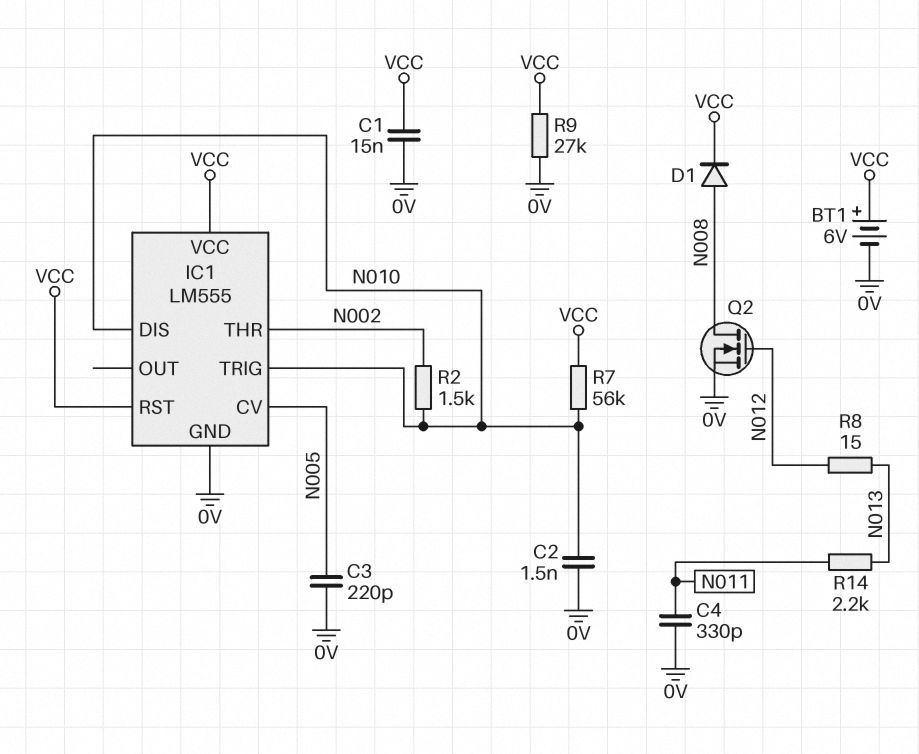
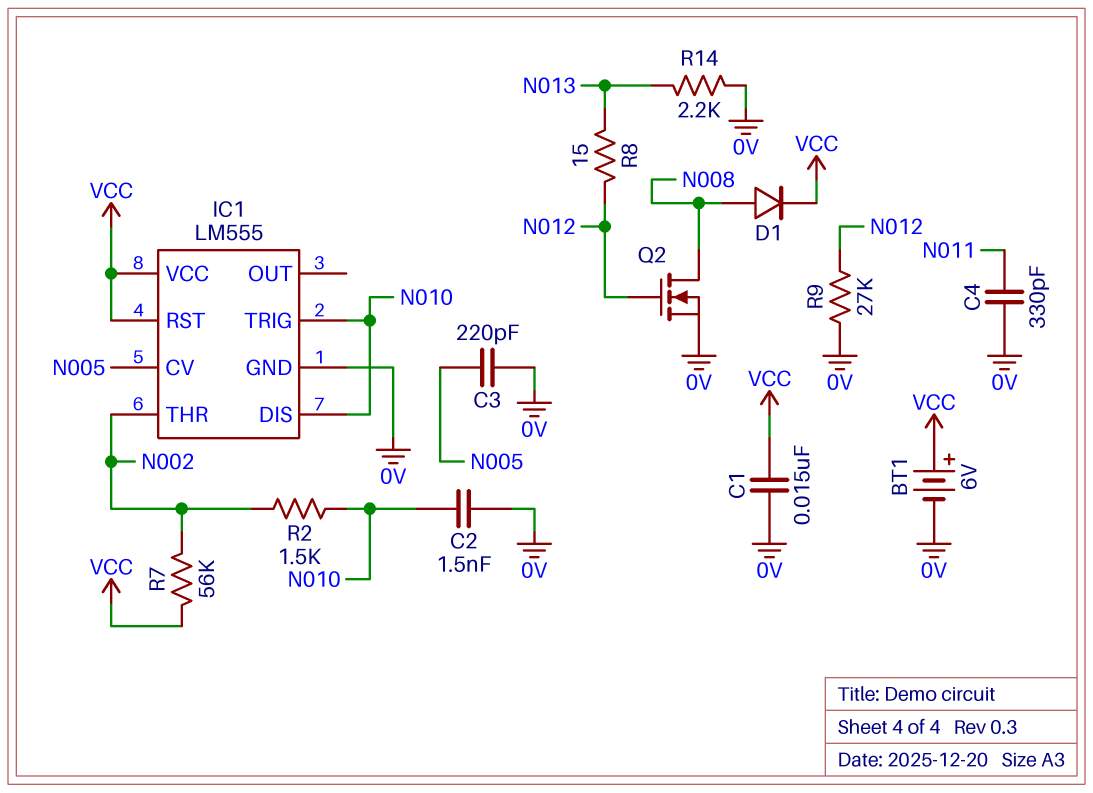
R7: 56k (N010, VCC) -> 56k (N002, VCC)
R9: 27k (0V, VCC) -> 27k (0V, N012)
R14: 2.2k (N011, N013) -> 2.2k (0V, N013)

